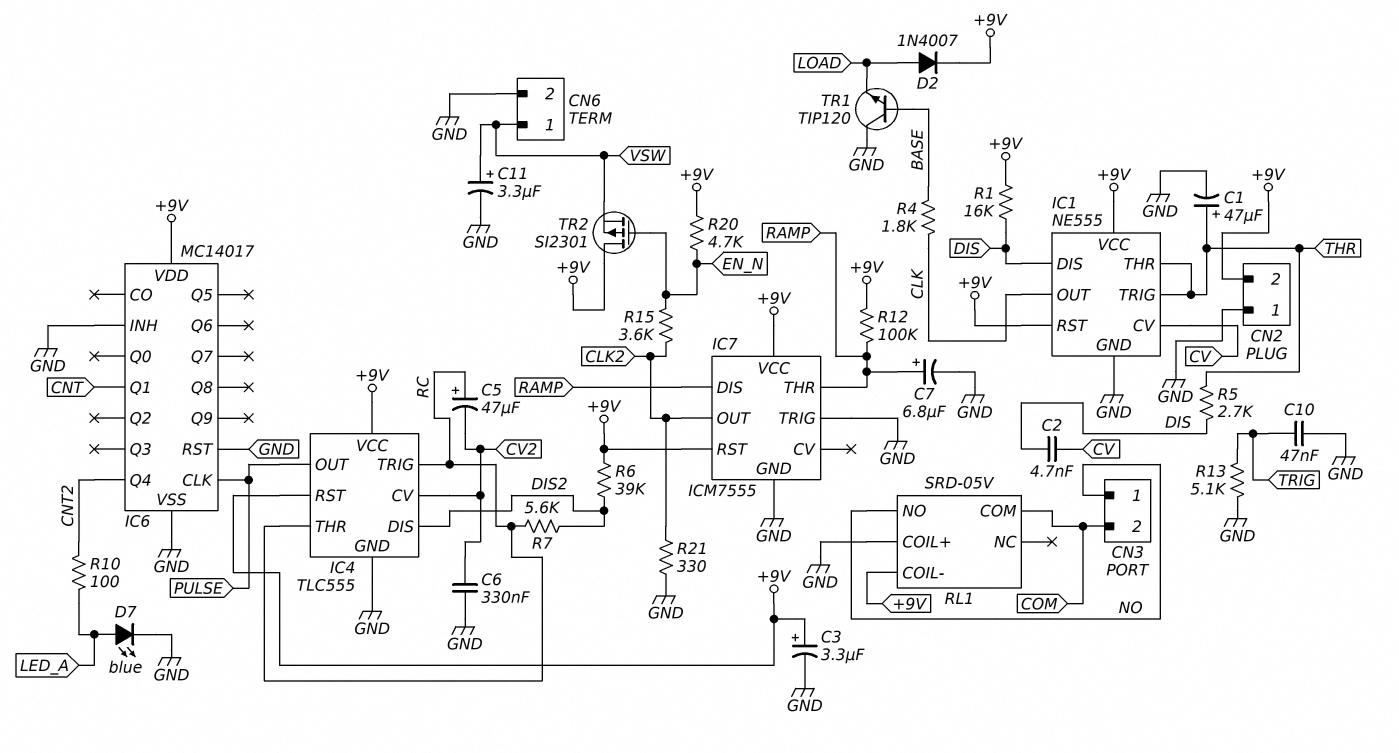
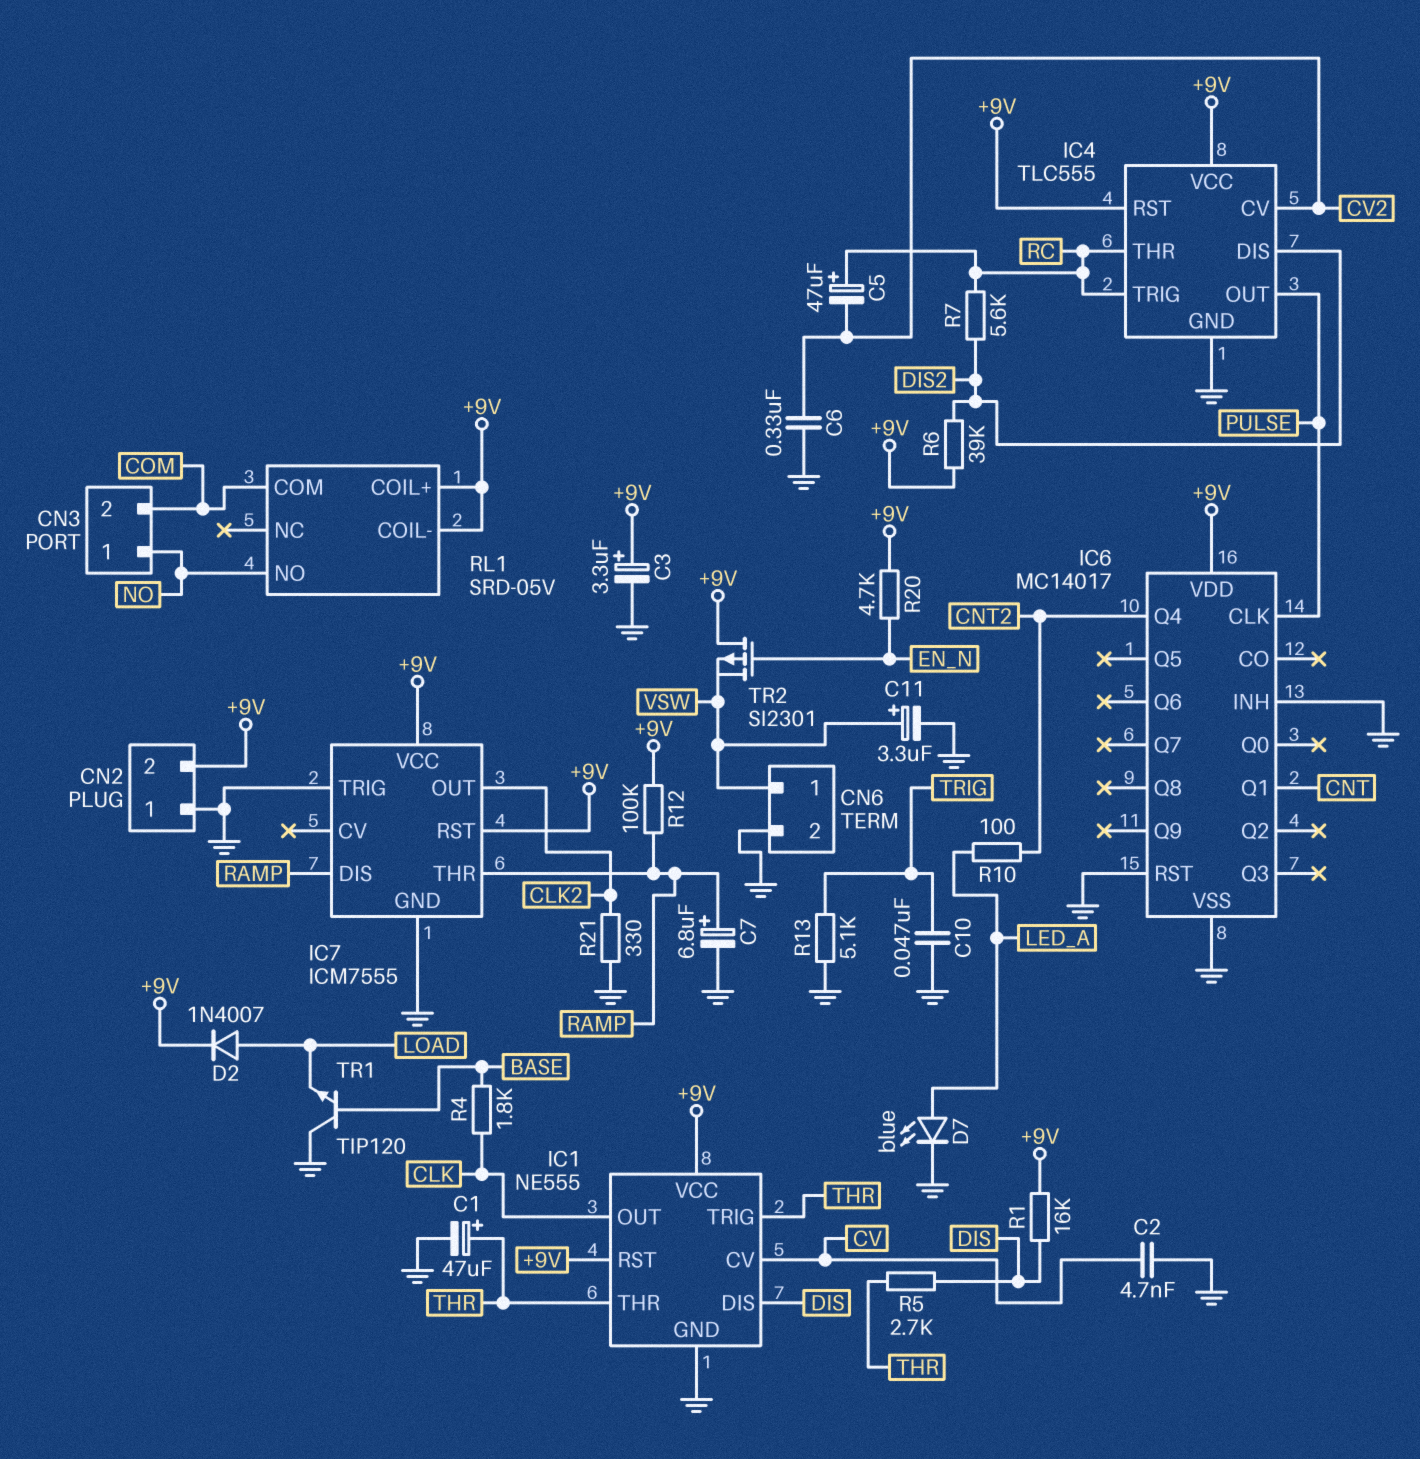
C2: 4.7nF (CV, DIS) -> 4.7nF (CV, GND)
R15: 3.6k (CLK2, EN_N) -> none
RL1 pin COIL+: GND -> +9V

